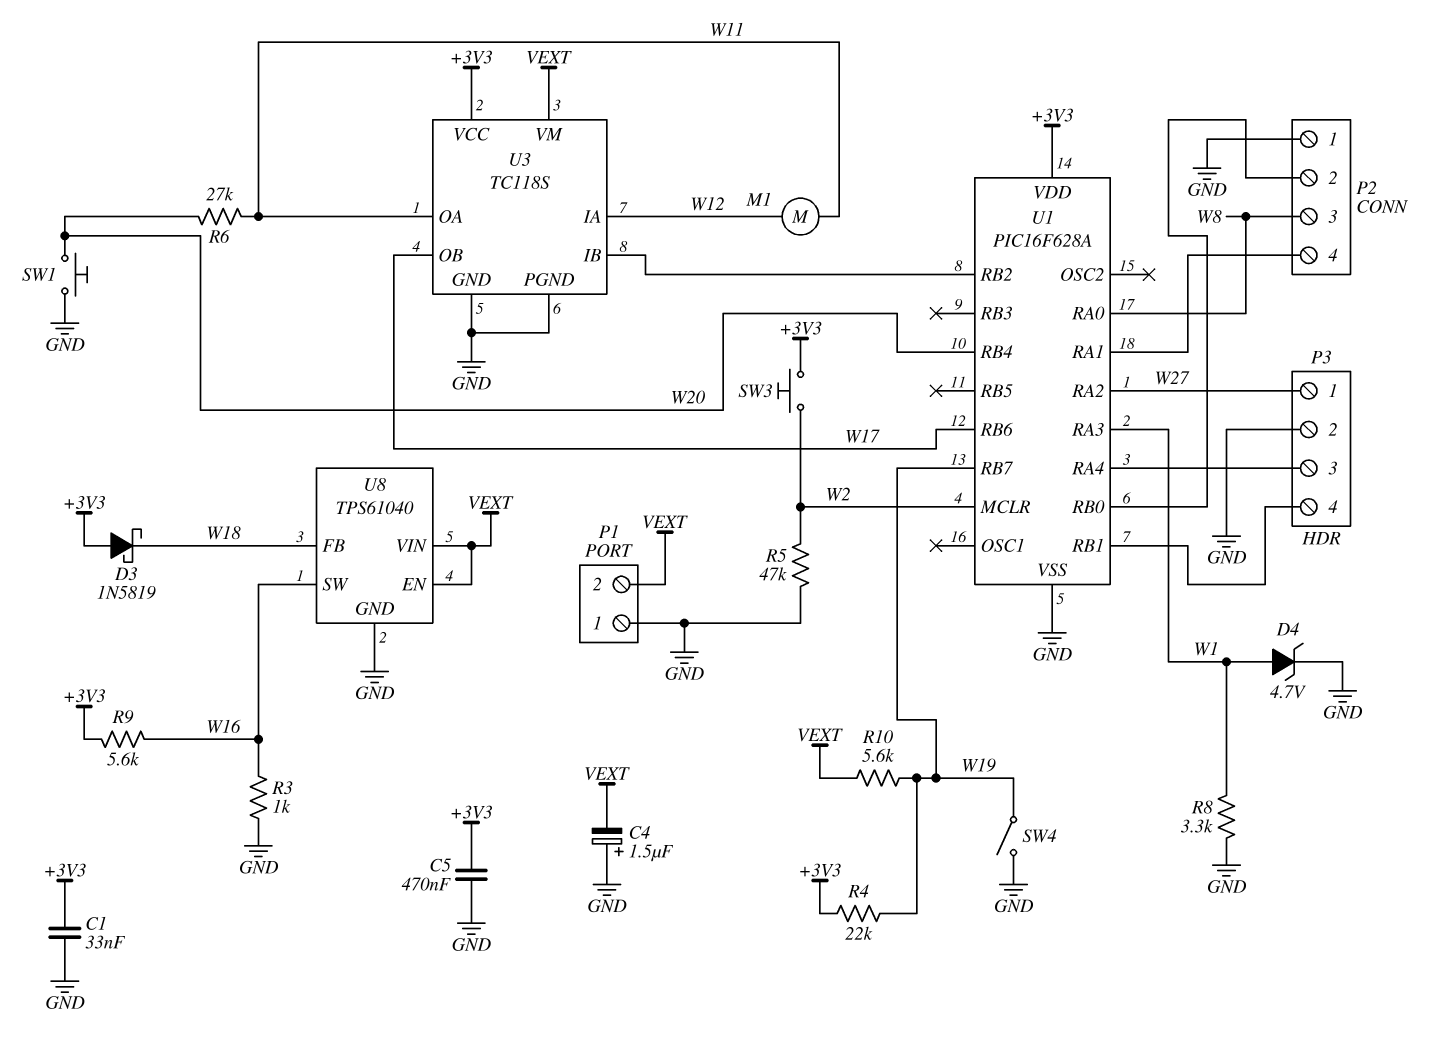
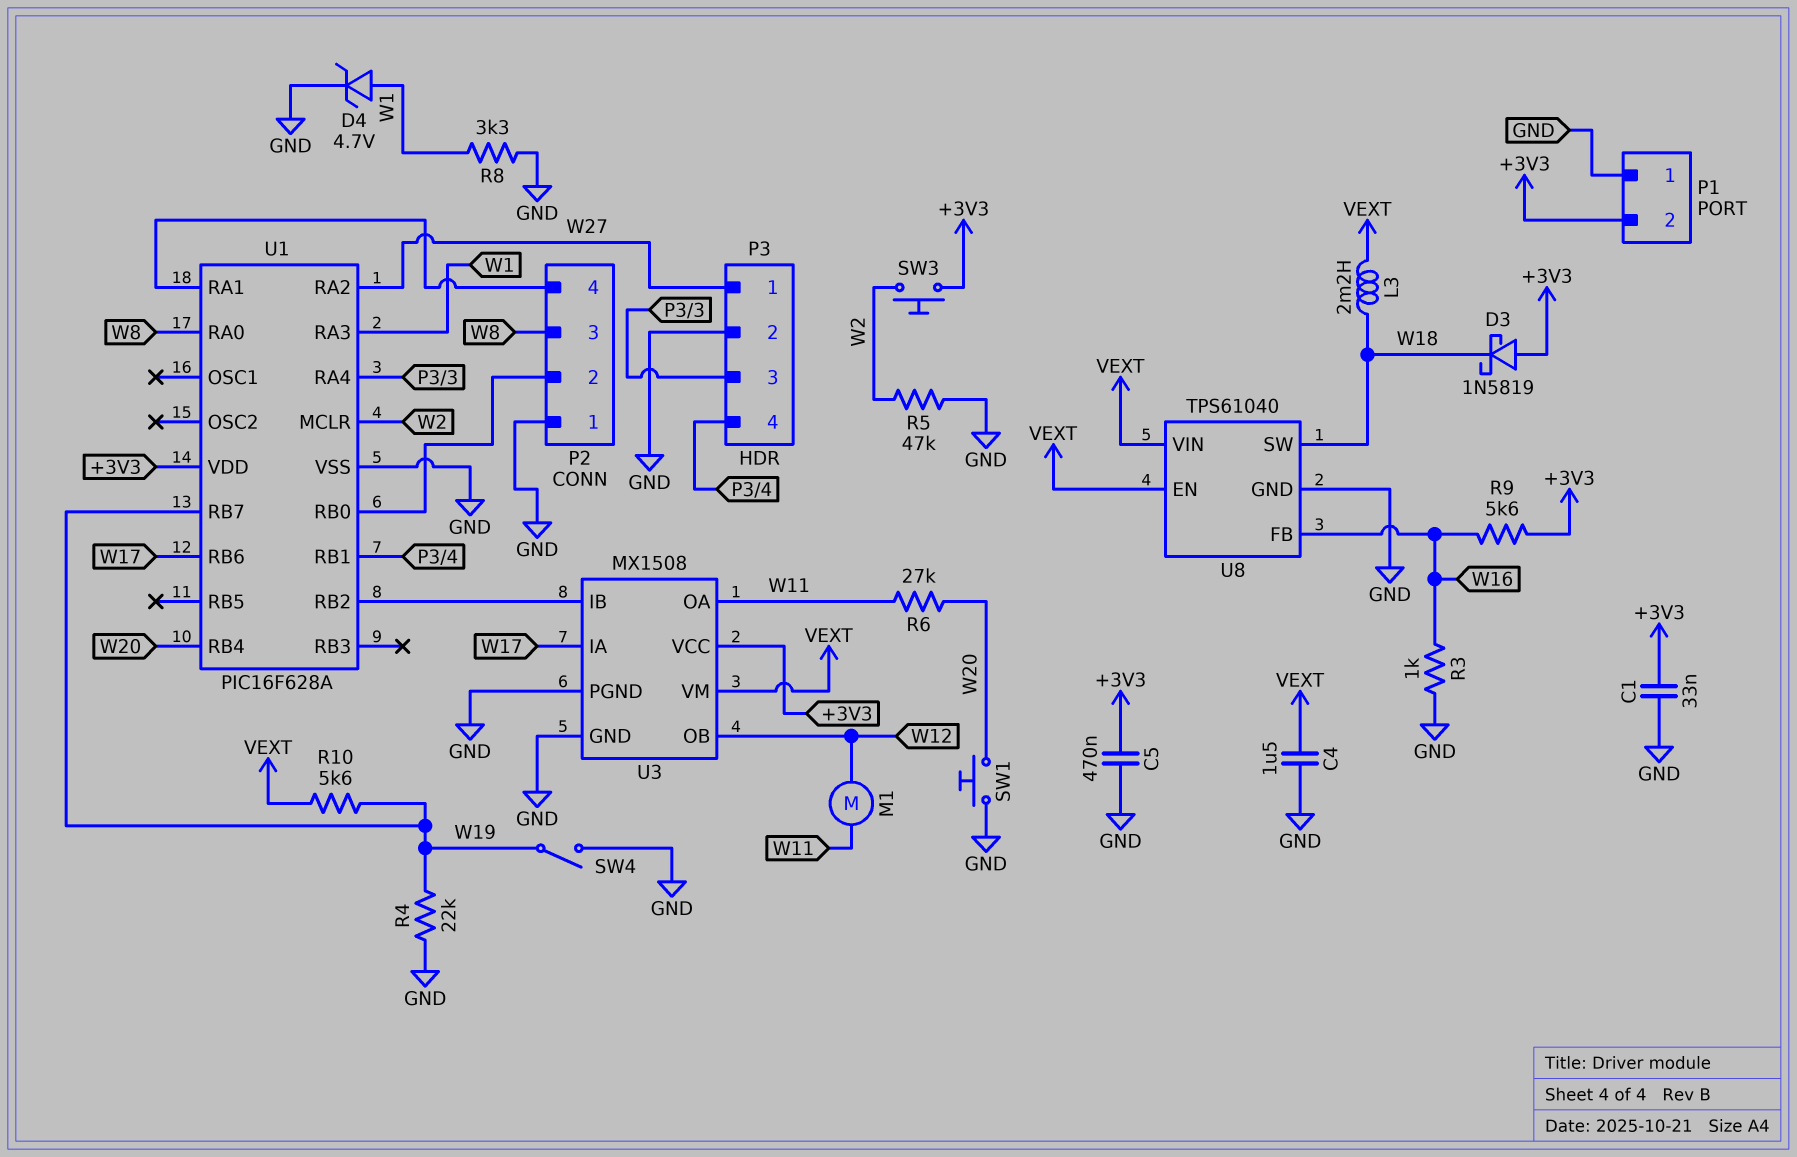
C4: 1.5uF (plus GND, minus VEXT) -> 1.5uF (GND, VEXT)
L3: none -> 2.2mH (VEXT, W18)
P1 pin 2: VEXT -> +3V3
R4: 22k (+3V3, W19) -> 22k (GND, W19)
U3: TC118S -> MX1508
U3 pin IA: W12 -> W17
U3 pin OB: W17 -> W12
U8 pin FB: W18 -> W16
U8 pin SW: W16 -> W18

